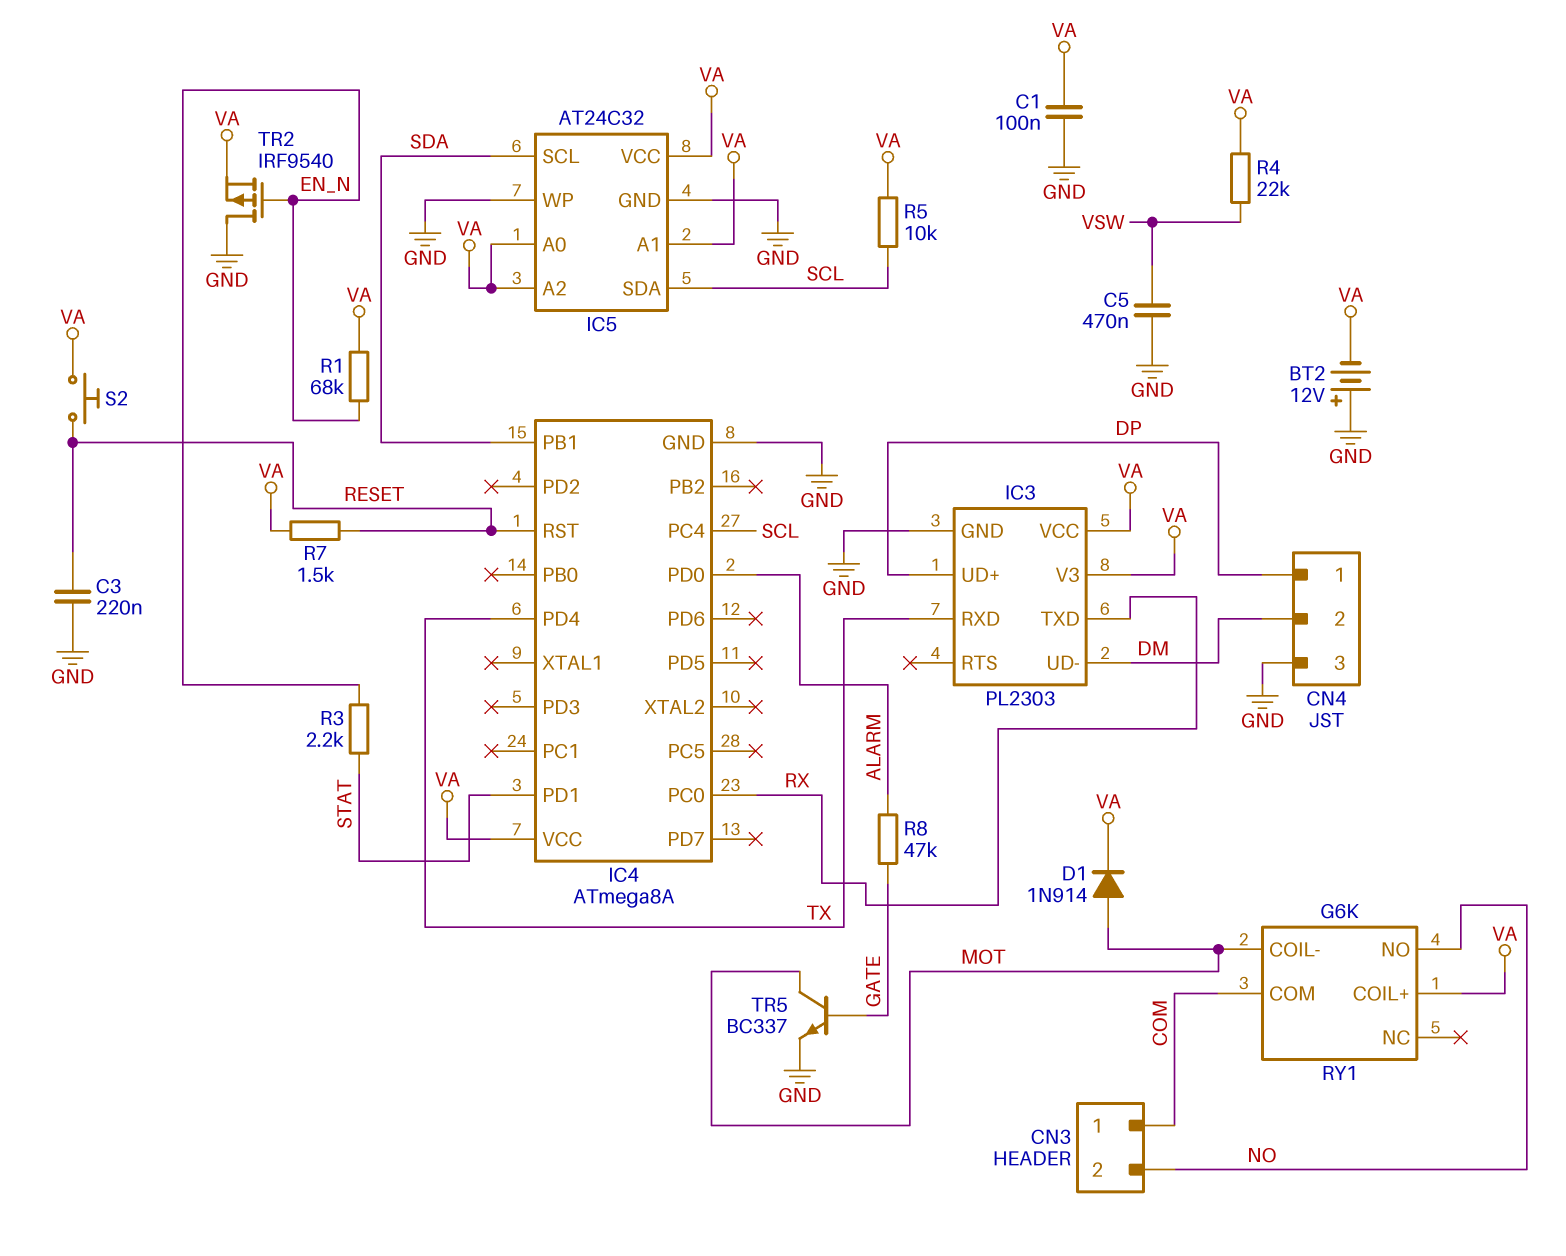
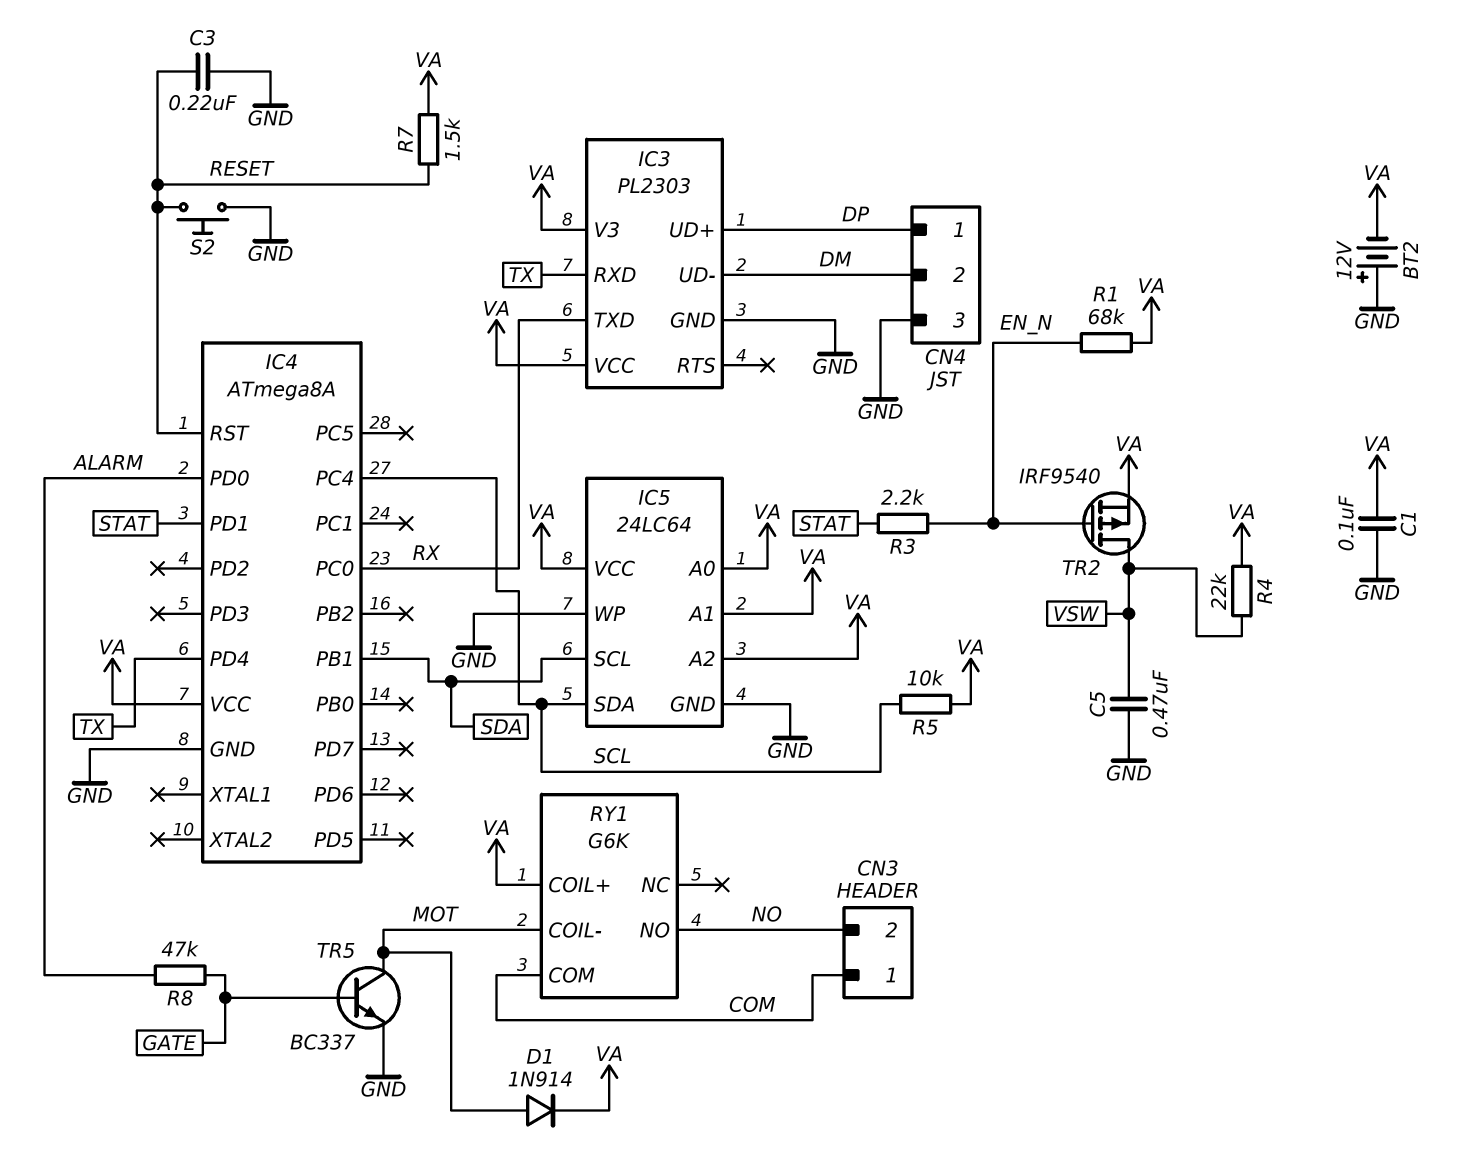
IC5: AT24C32 -> 24LC64
S2: button (RESET, VA) -> button (GND, RESET)
TR2: PMOS IRF9540 (G EN_N, D GND, S VA) -> PMOS IRF9540 (G EN_N, D VSW, S VA)

